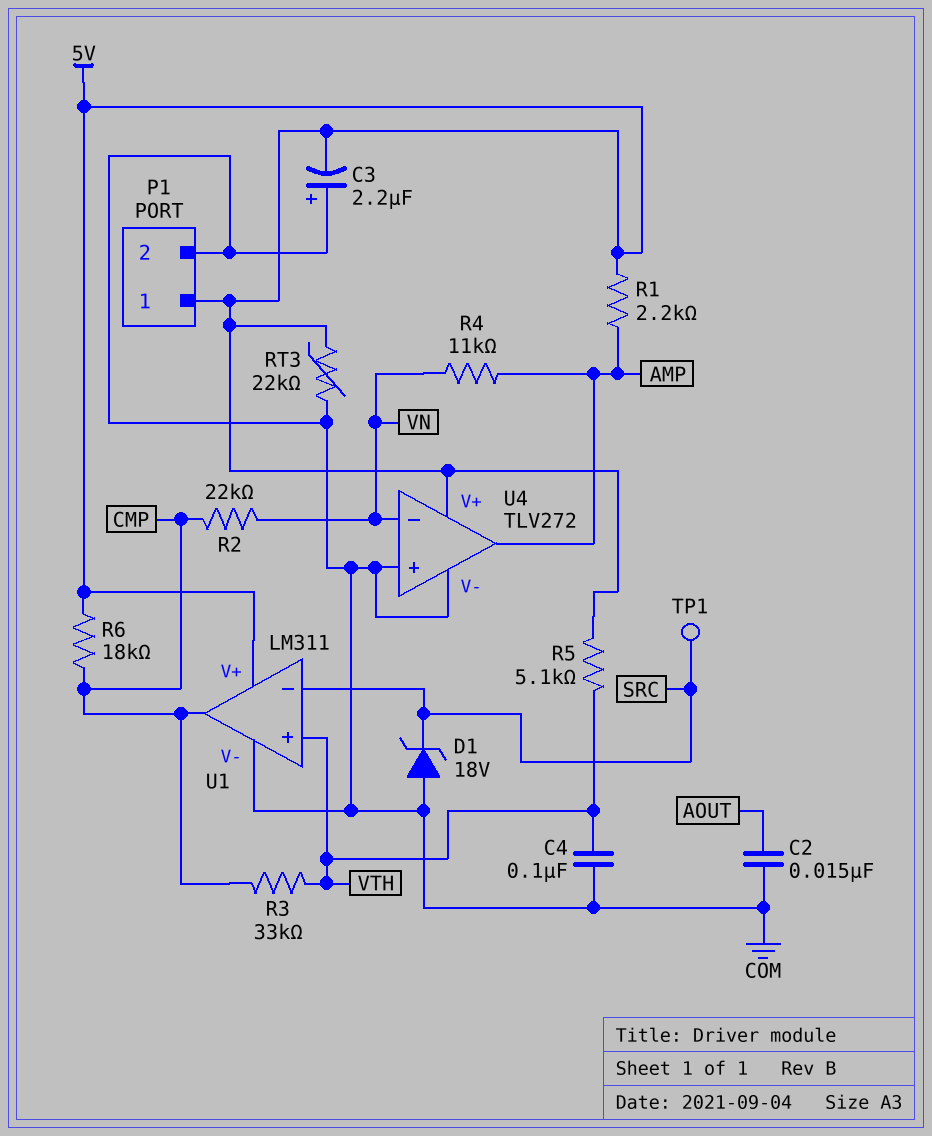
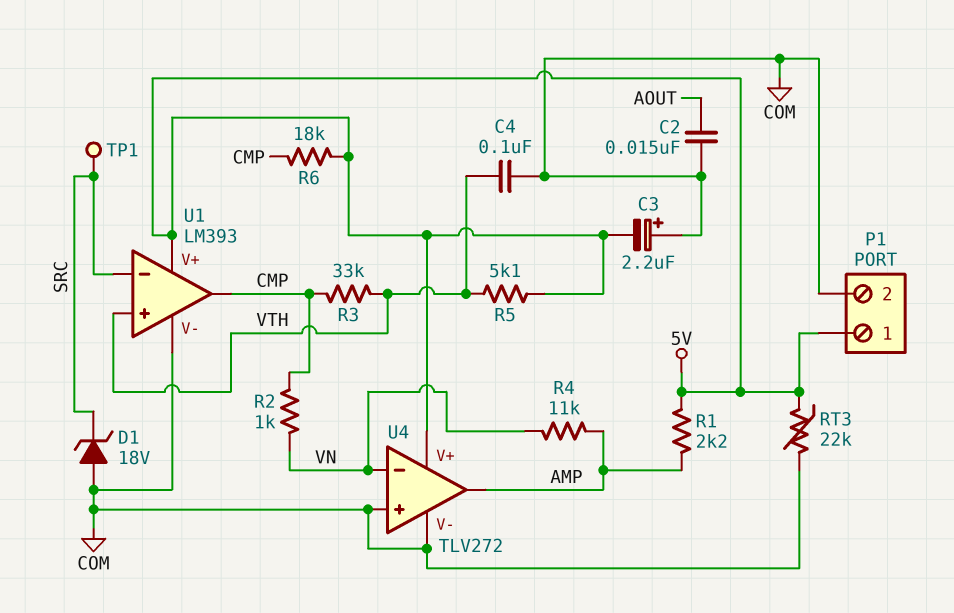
R2: 22k (CMP, VN) -> 1k (CMP, VN)
U1: LM311 -> LM393

